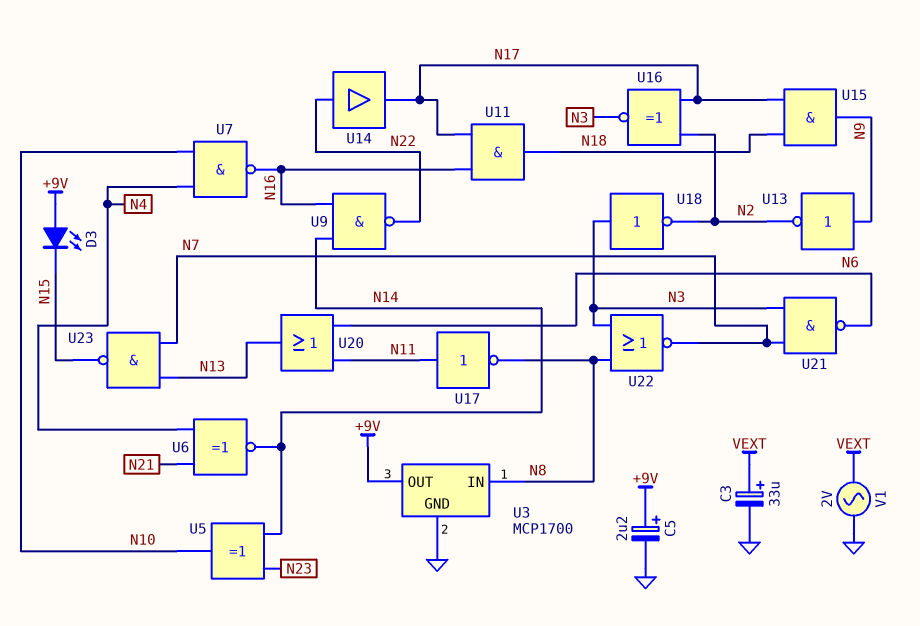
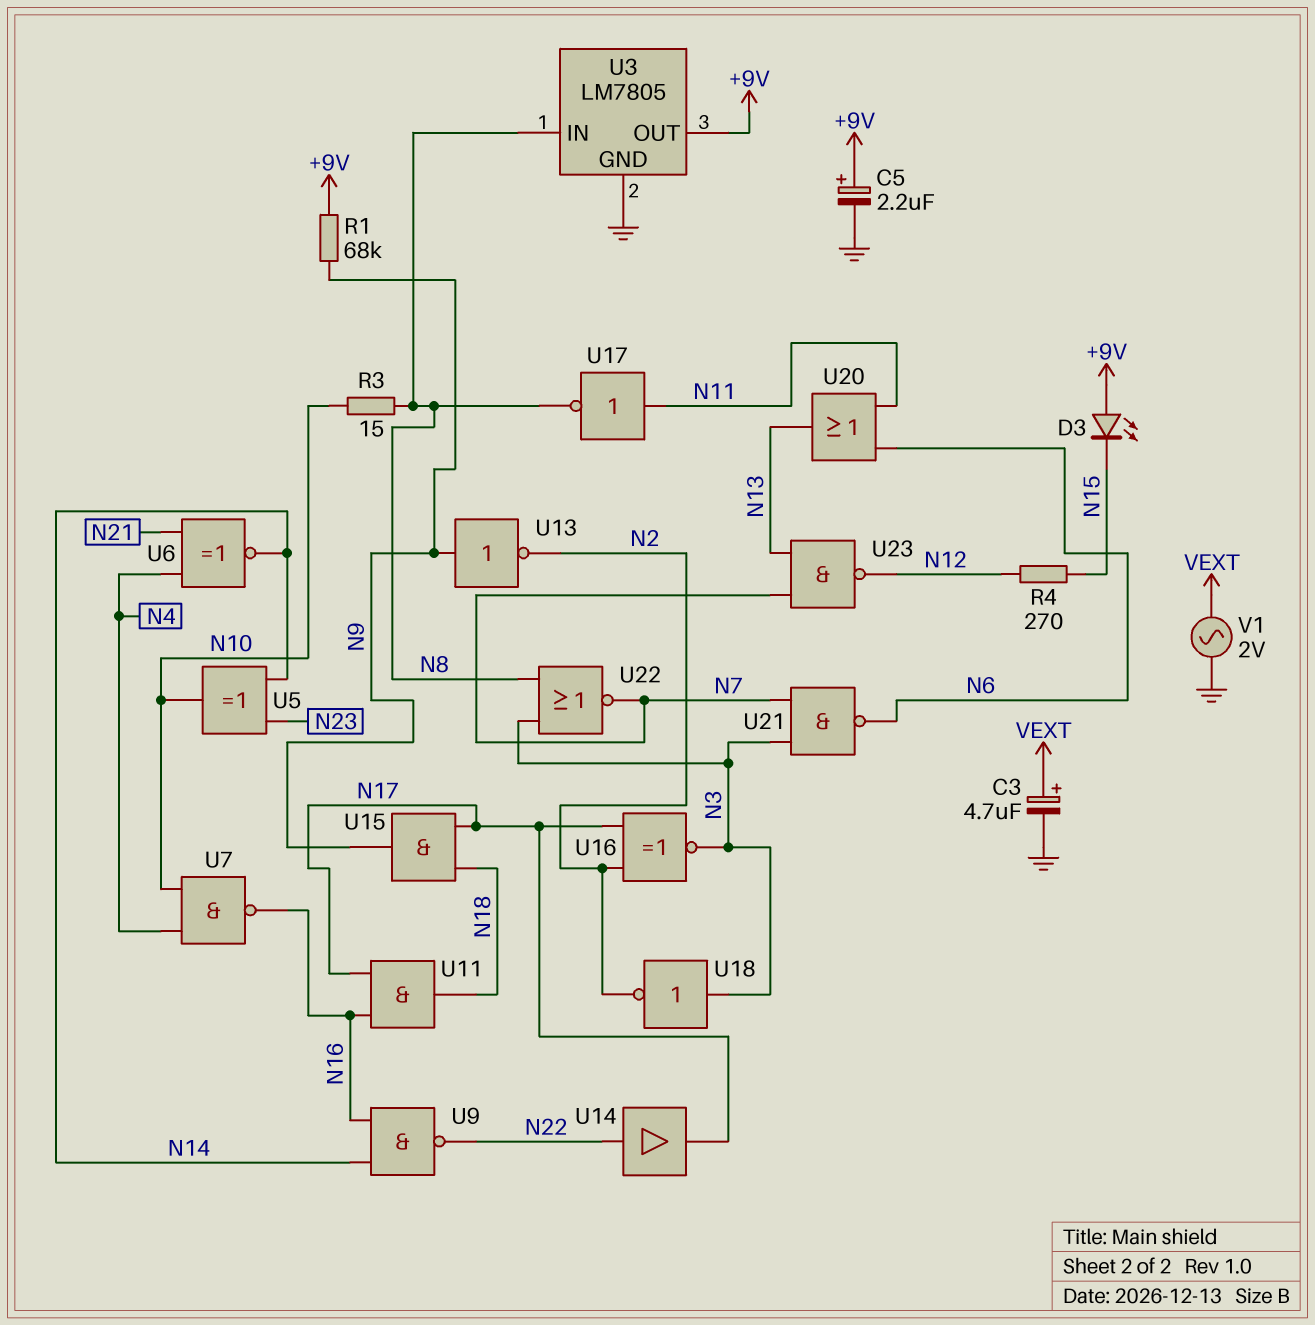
C3: 33uF (plus VEXT, minus GND) -> 4.7uF (plus VEXT, minus GND)
R1: none -> 68k (+9V, N9)
R3: none -> 15 (N8, N10)
R4: none -> 270 (N12, N15)
U3: MCP1700 -> LM7805
U23: NAND (in N7, in N13, out N15) -> NAND (in N7, in N13, out N12)

